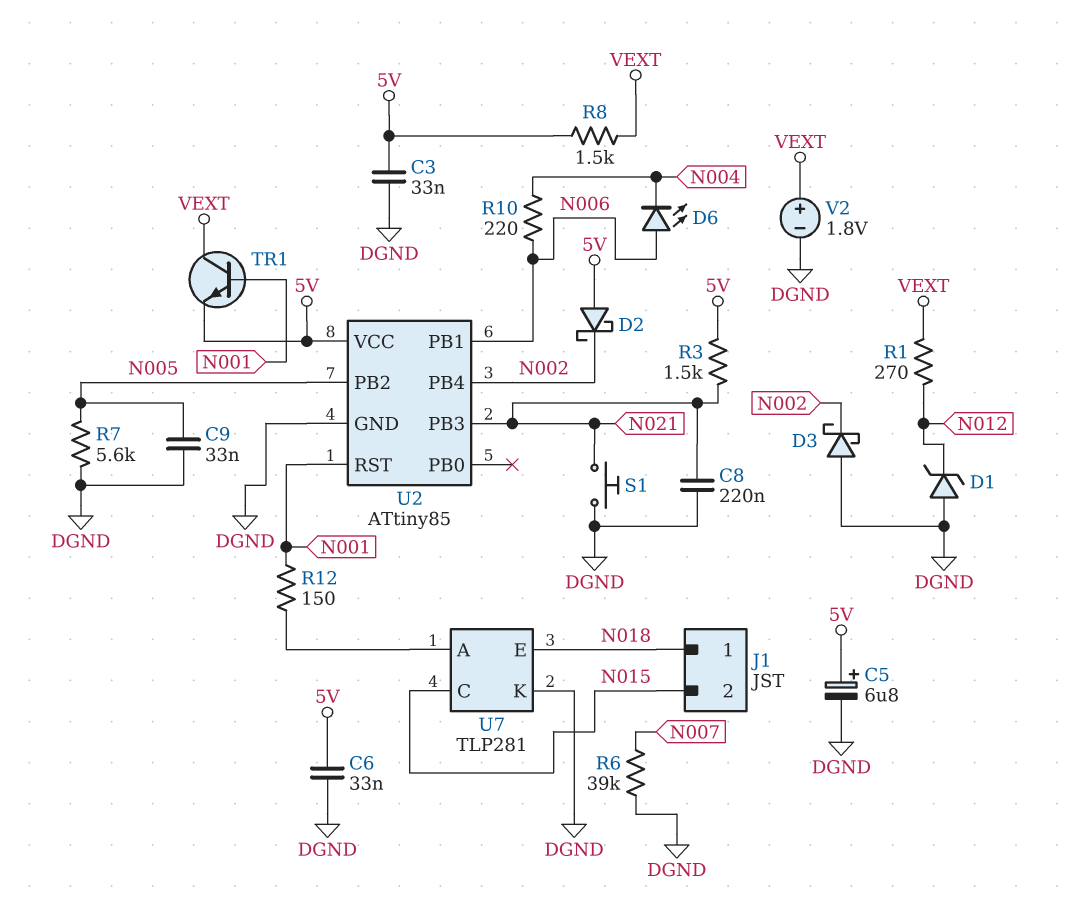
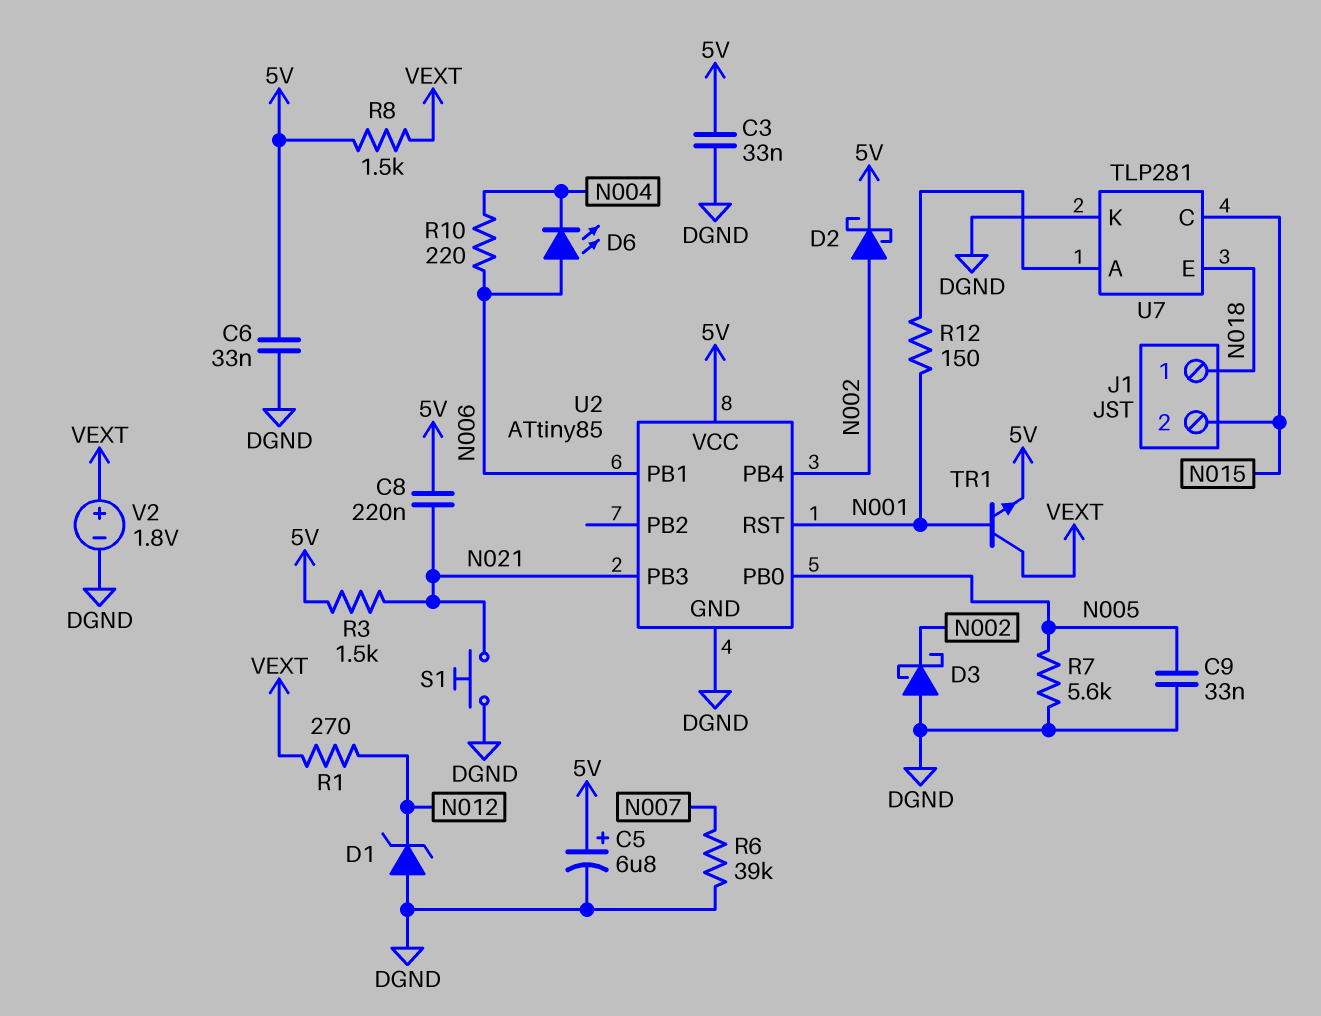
C8: 220nF (DGND, N021) -> 220nF (5V, N021)
D2: schottky (A 5V, K N002) -> schottky (A N002, K 5V)
U2 pin PB0: none -> N005
U2 pin PB2: N005 -> none

